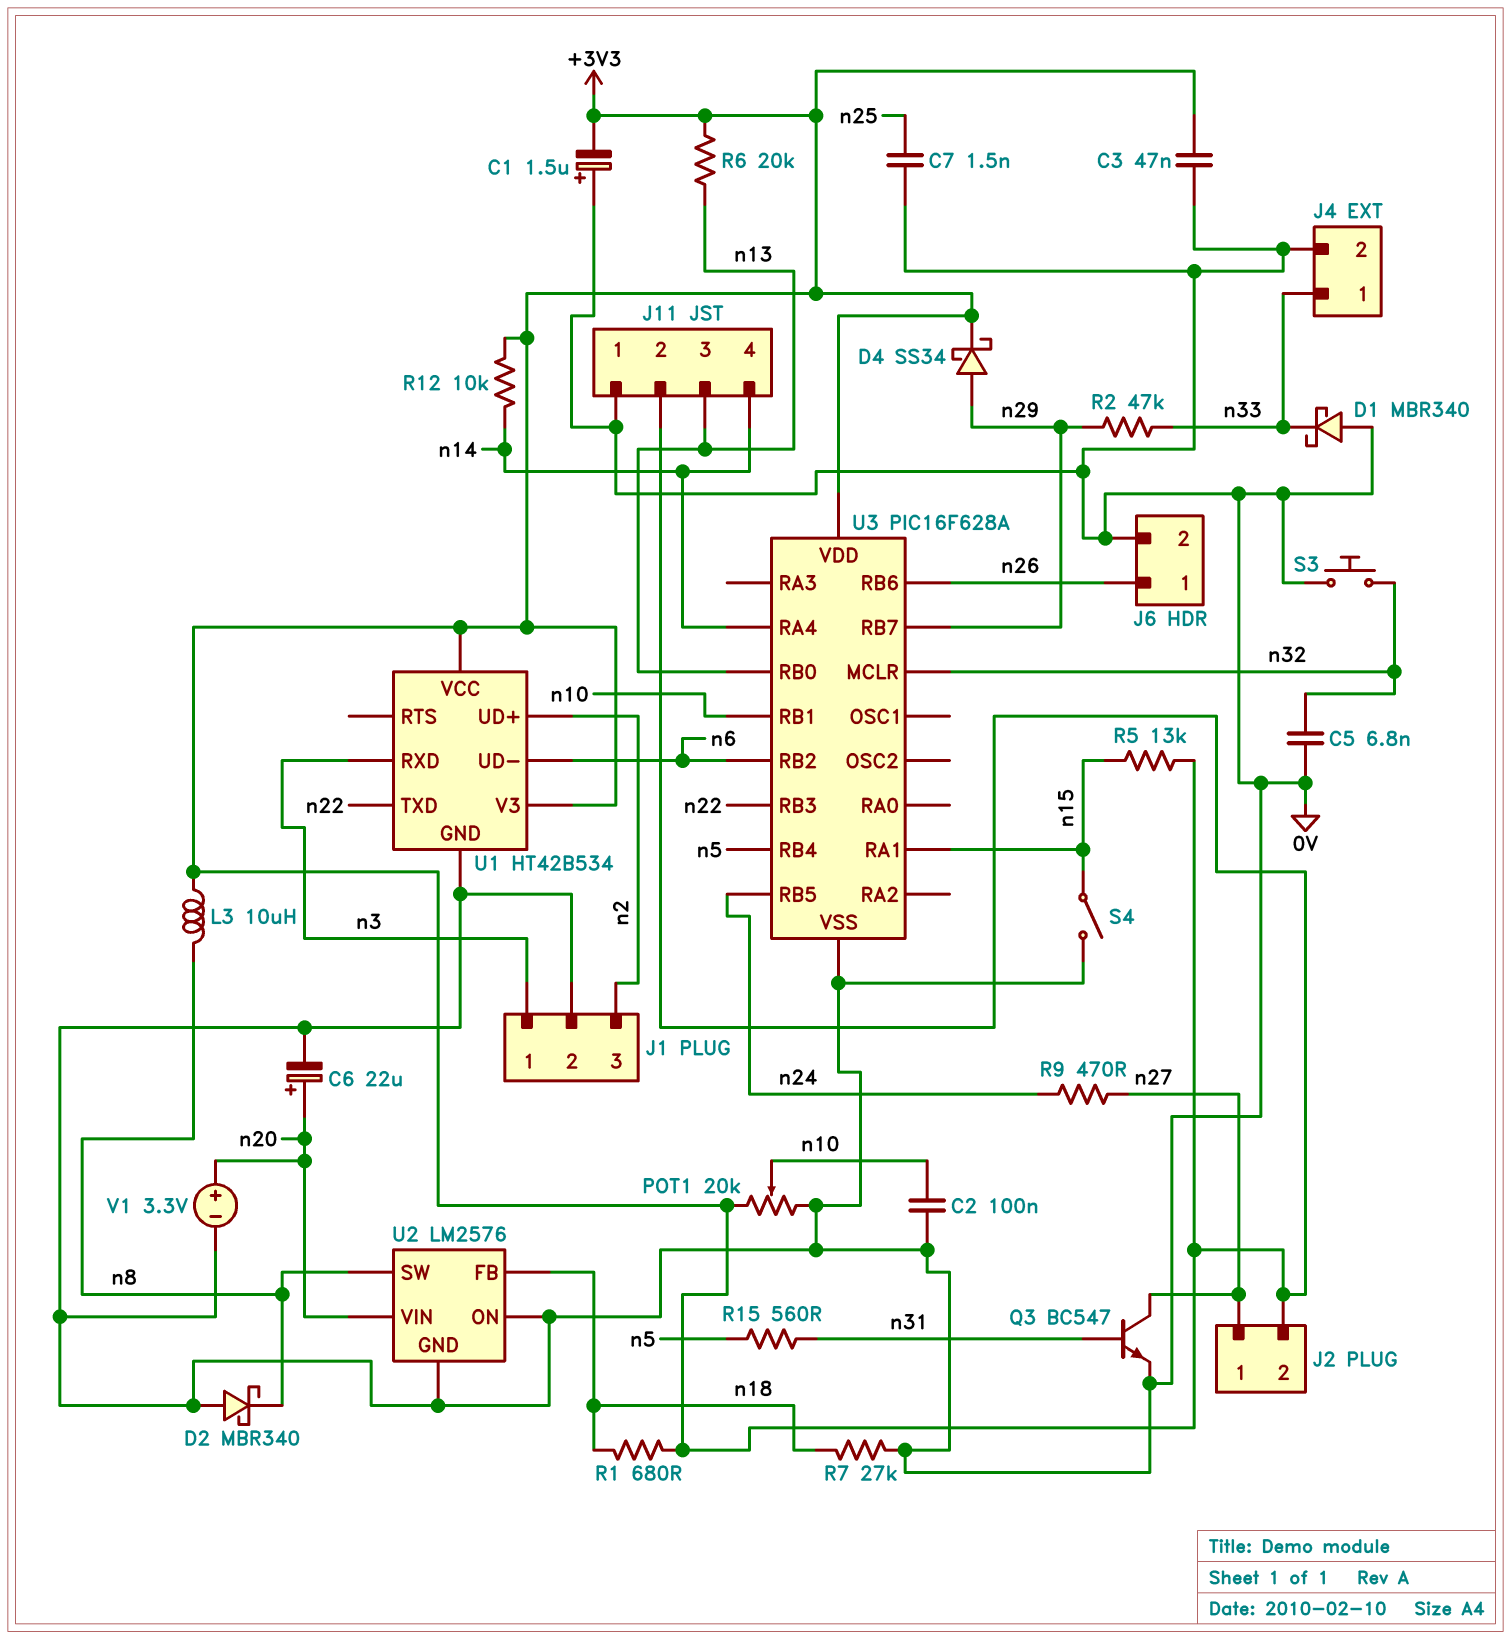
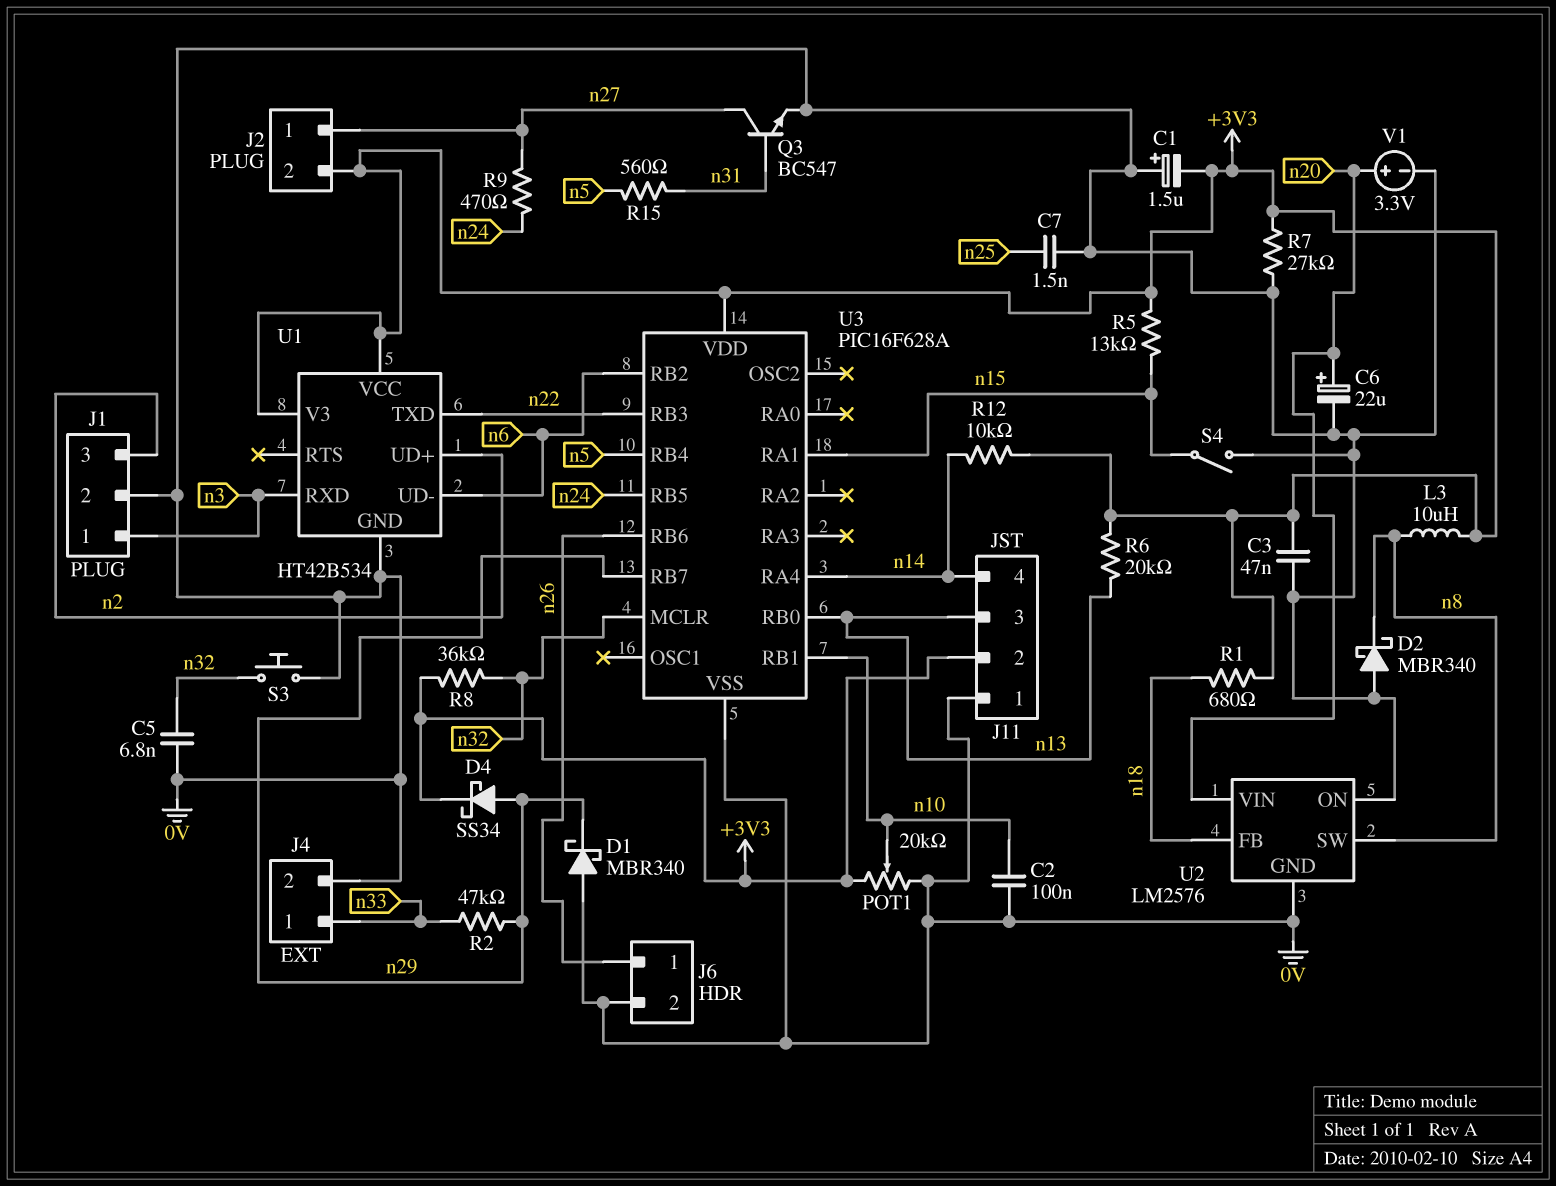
D1: schottky MBR340 (A 0V, K n33) -> schottky MBR340 (A 0V, K n29)
R7: 27k (0V, n18) -> 27k (+3V3, 0V)
R8: none -> 36k (+3V3, n32)

